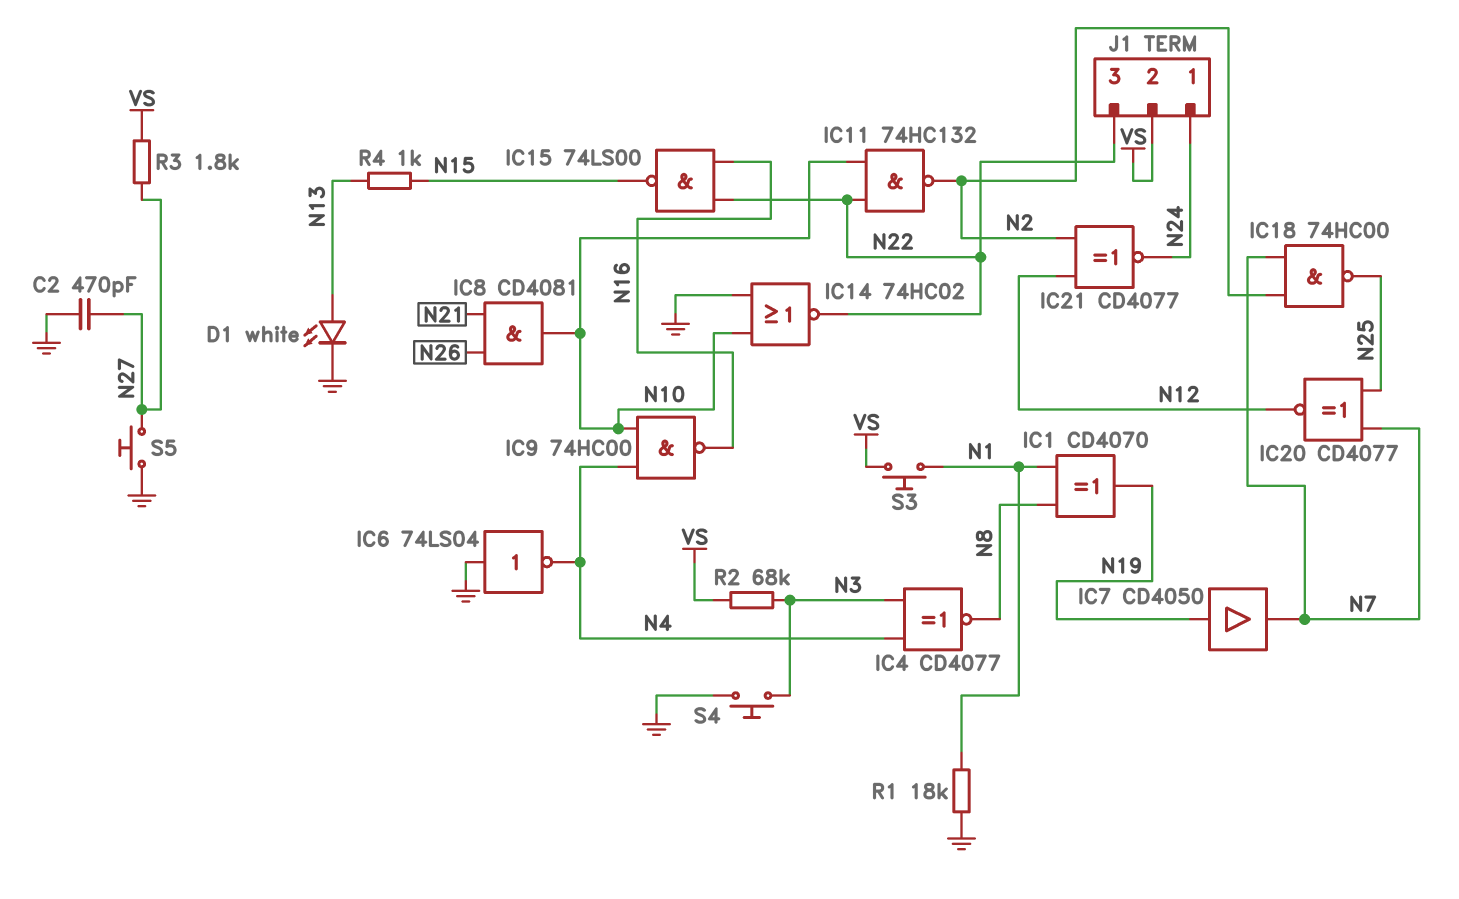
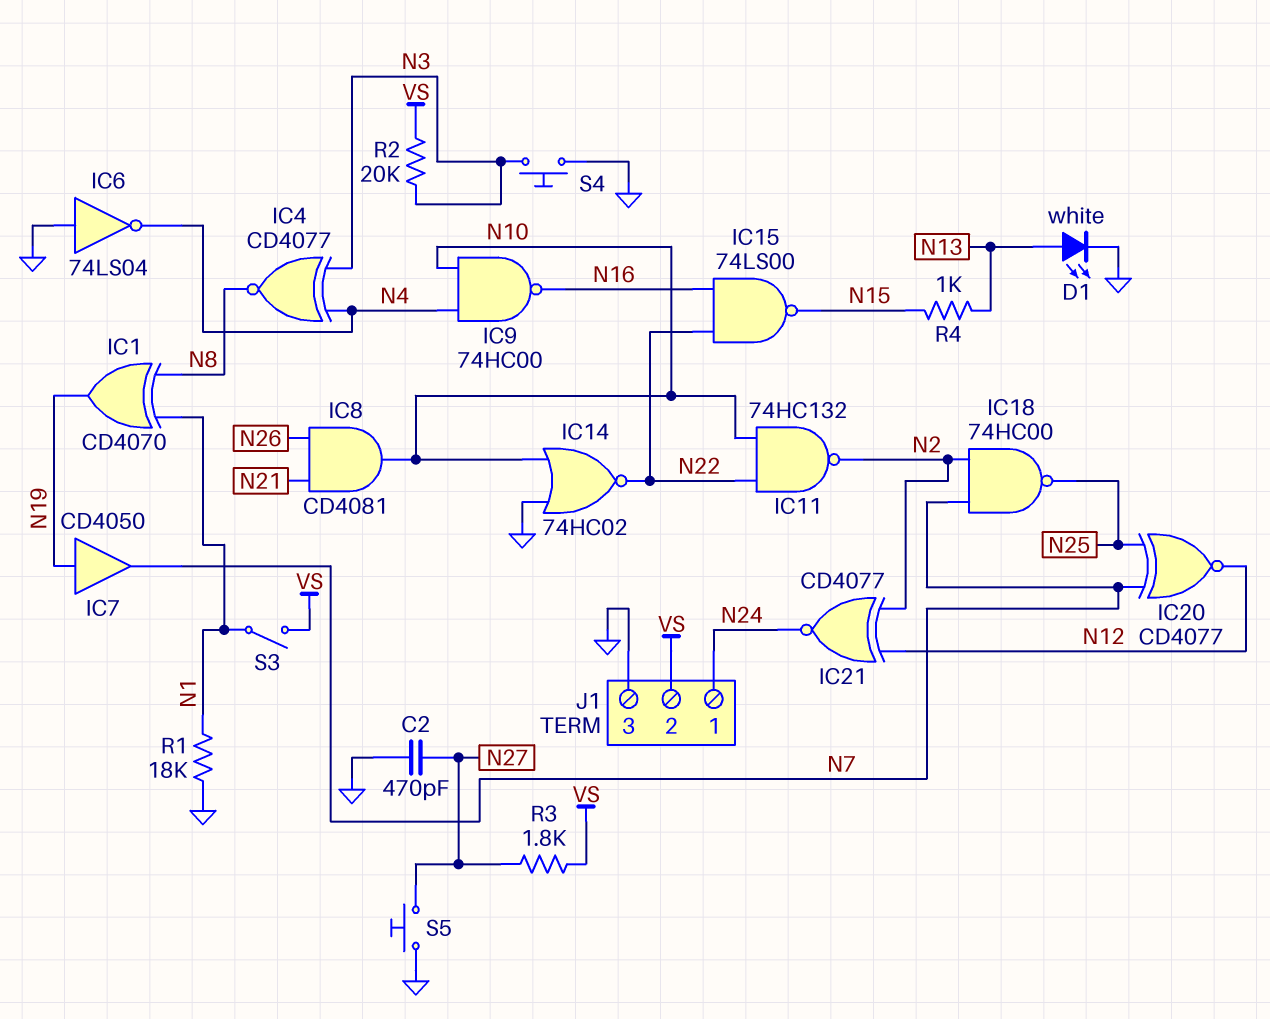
J1 pin 3: N22 -> GND
R2: 68k (N3, VS) -> 20k (N3, VS)
S3: button (N1, VS) -> switch (N1, VS)

